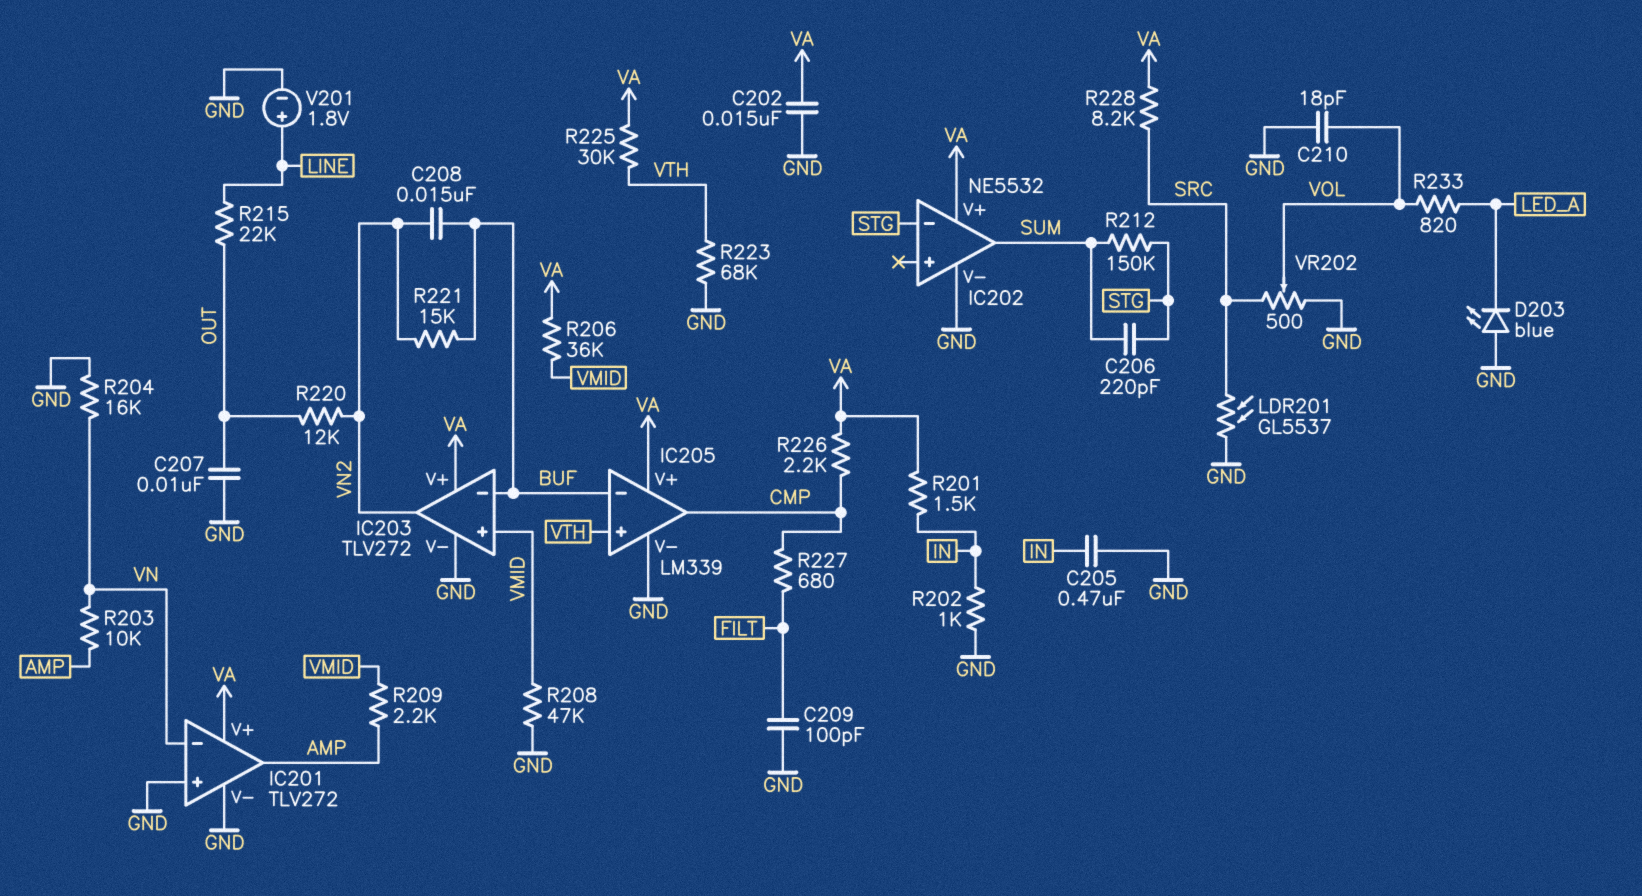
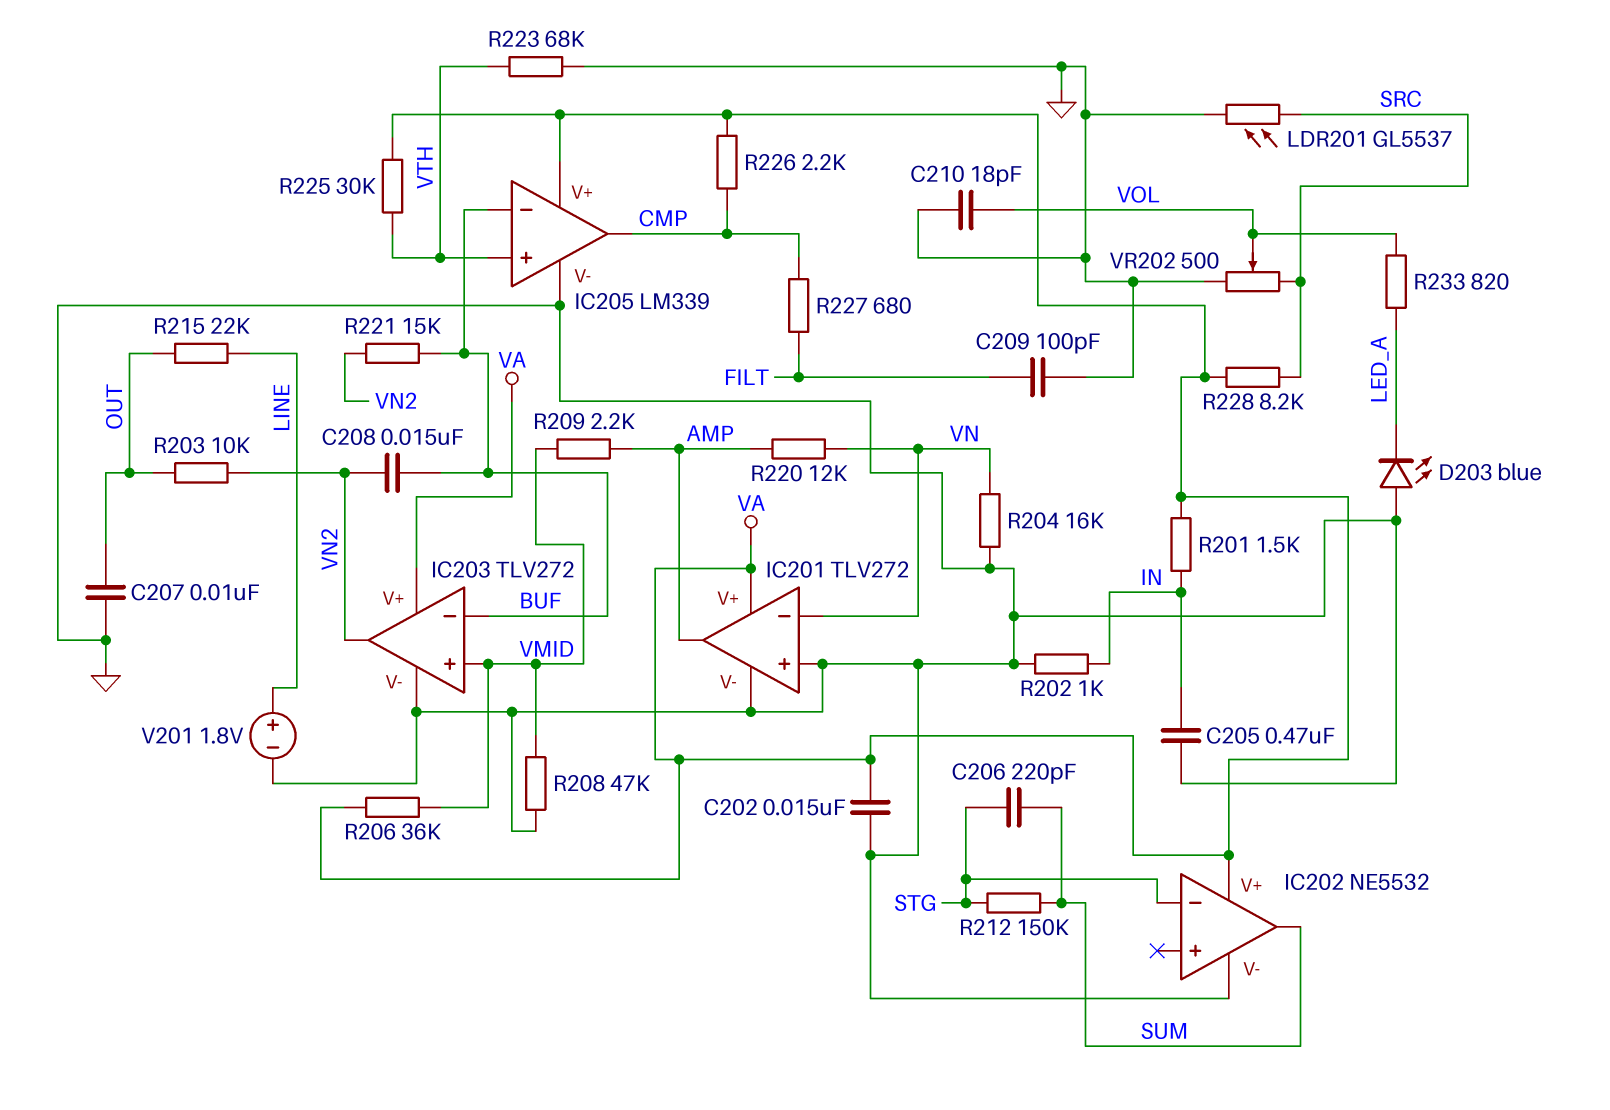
R203: 10k (AMP, VN) -> 10k (OUT, VN2)
R220: 12k (OUT, VN2) -> 12k (AMP, VN)

